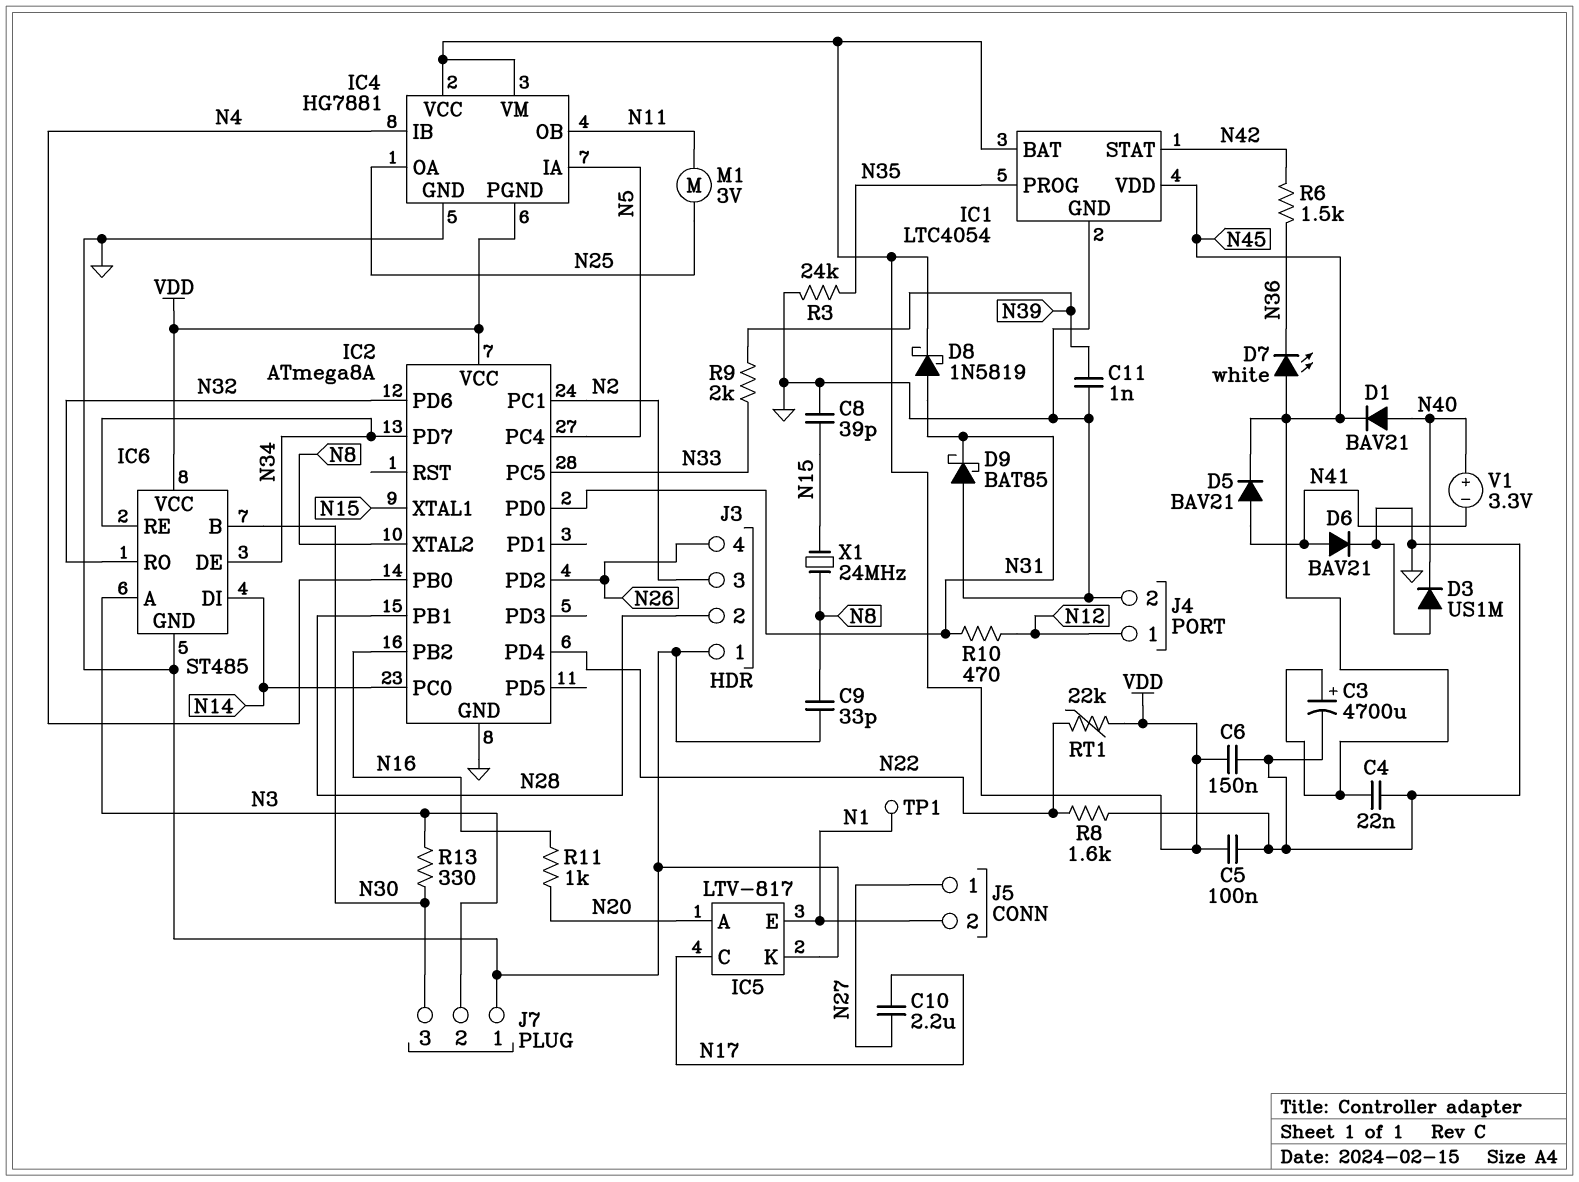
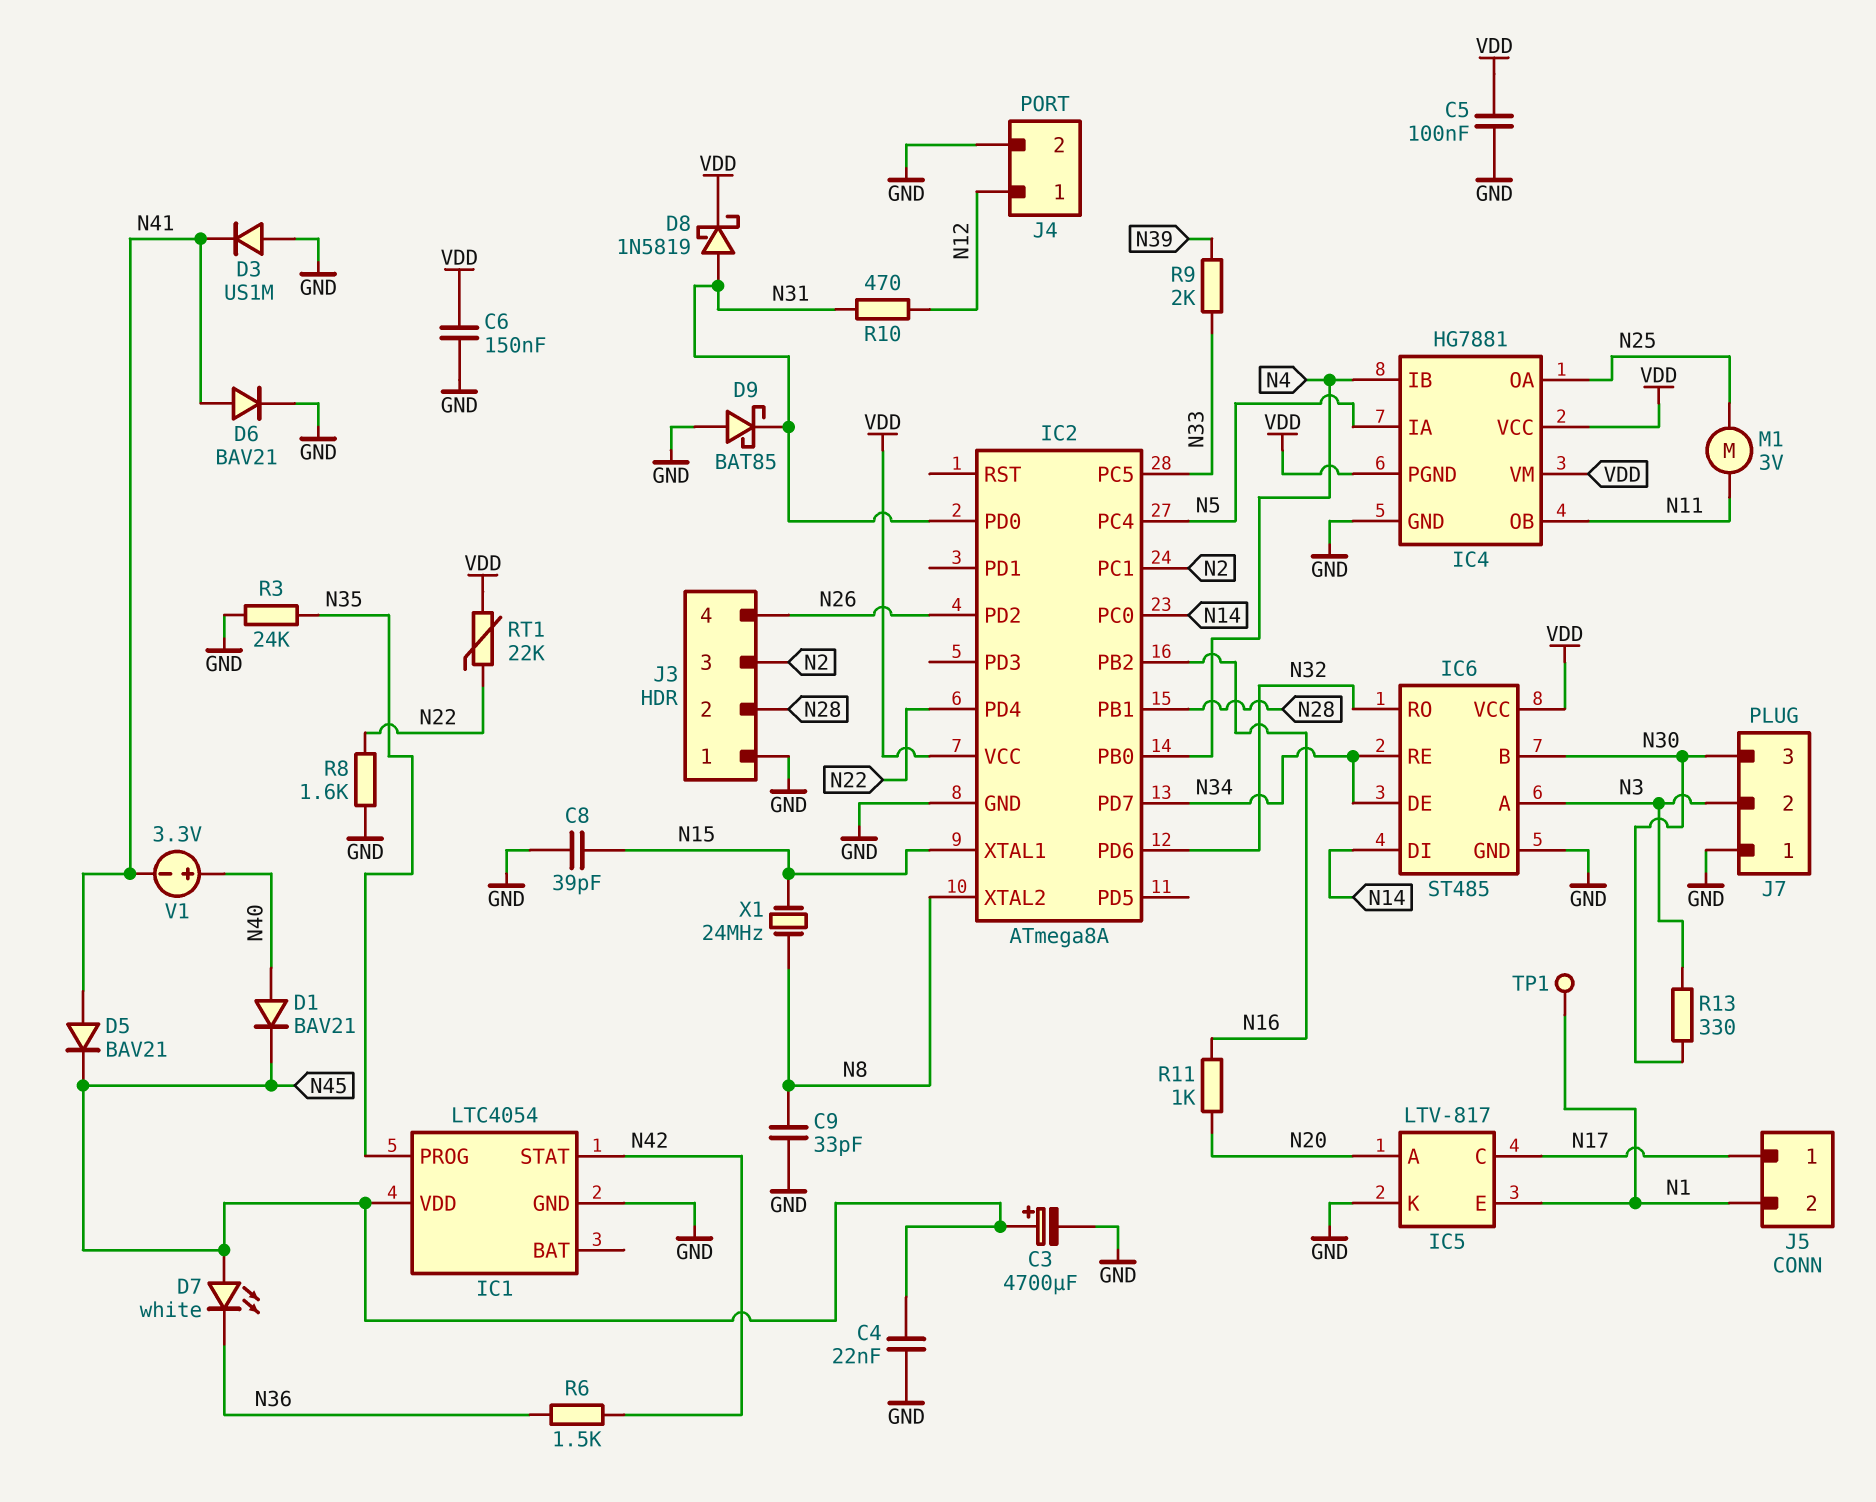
C10: 2.2uF (N17, N27) -> none
C11: 1nF (GND, N39) -> none
D3: diode US1M (A GND, K N40) -> diode US1M (A GND, K N41)
IC1 pin BAT: VDD -> none
J5 pin 1: N27 -> N17

